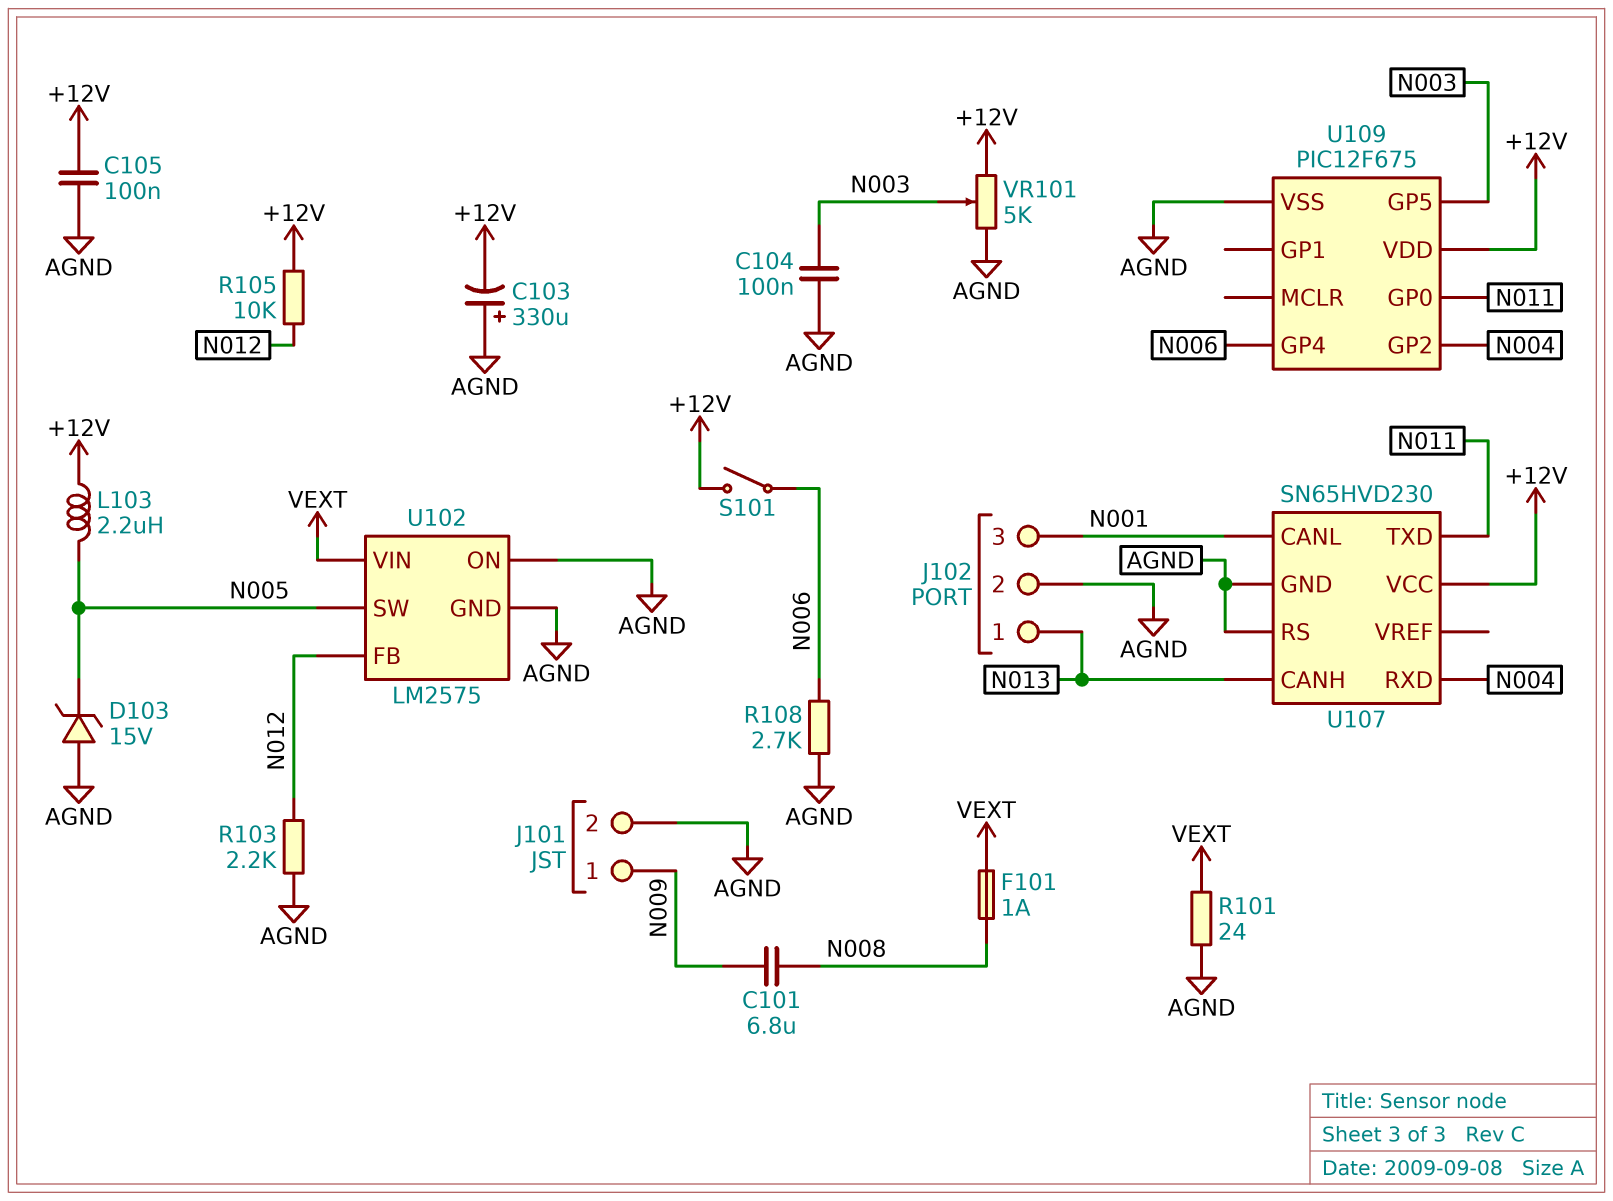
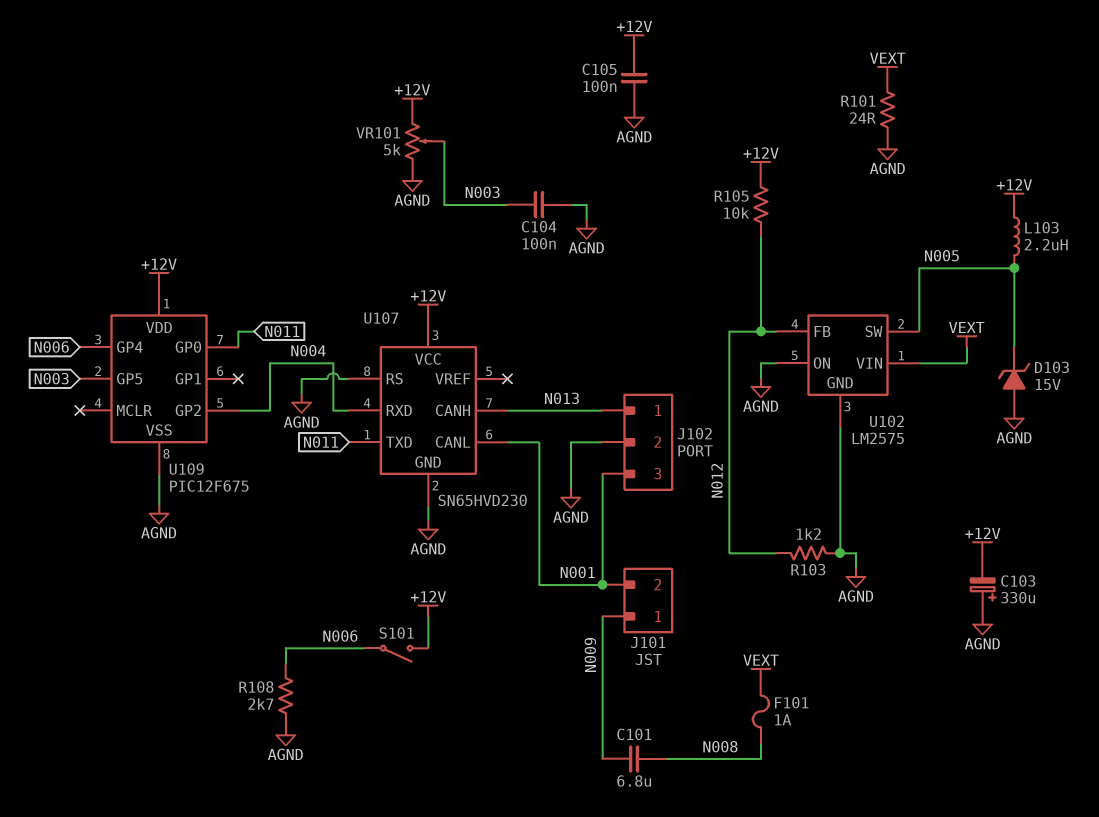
J101 pin 2: AGND -> N001
R103: 2.2k (AGND, N012) -> 1.2k (AGND, N012)

